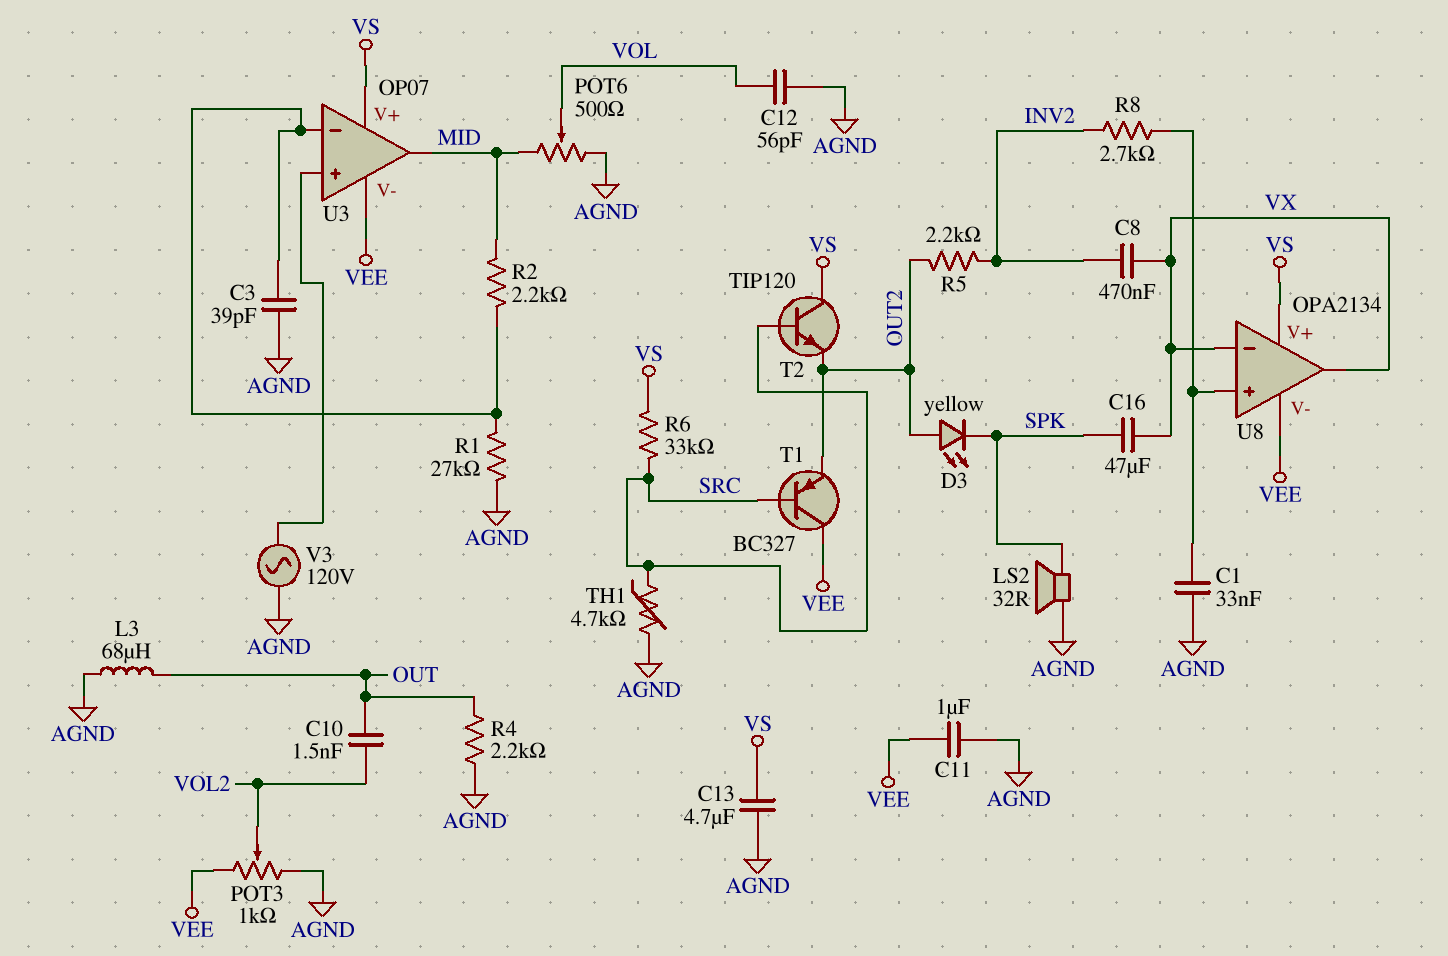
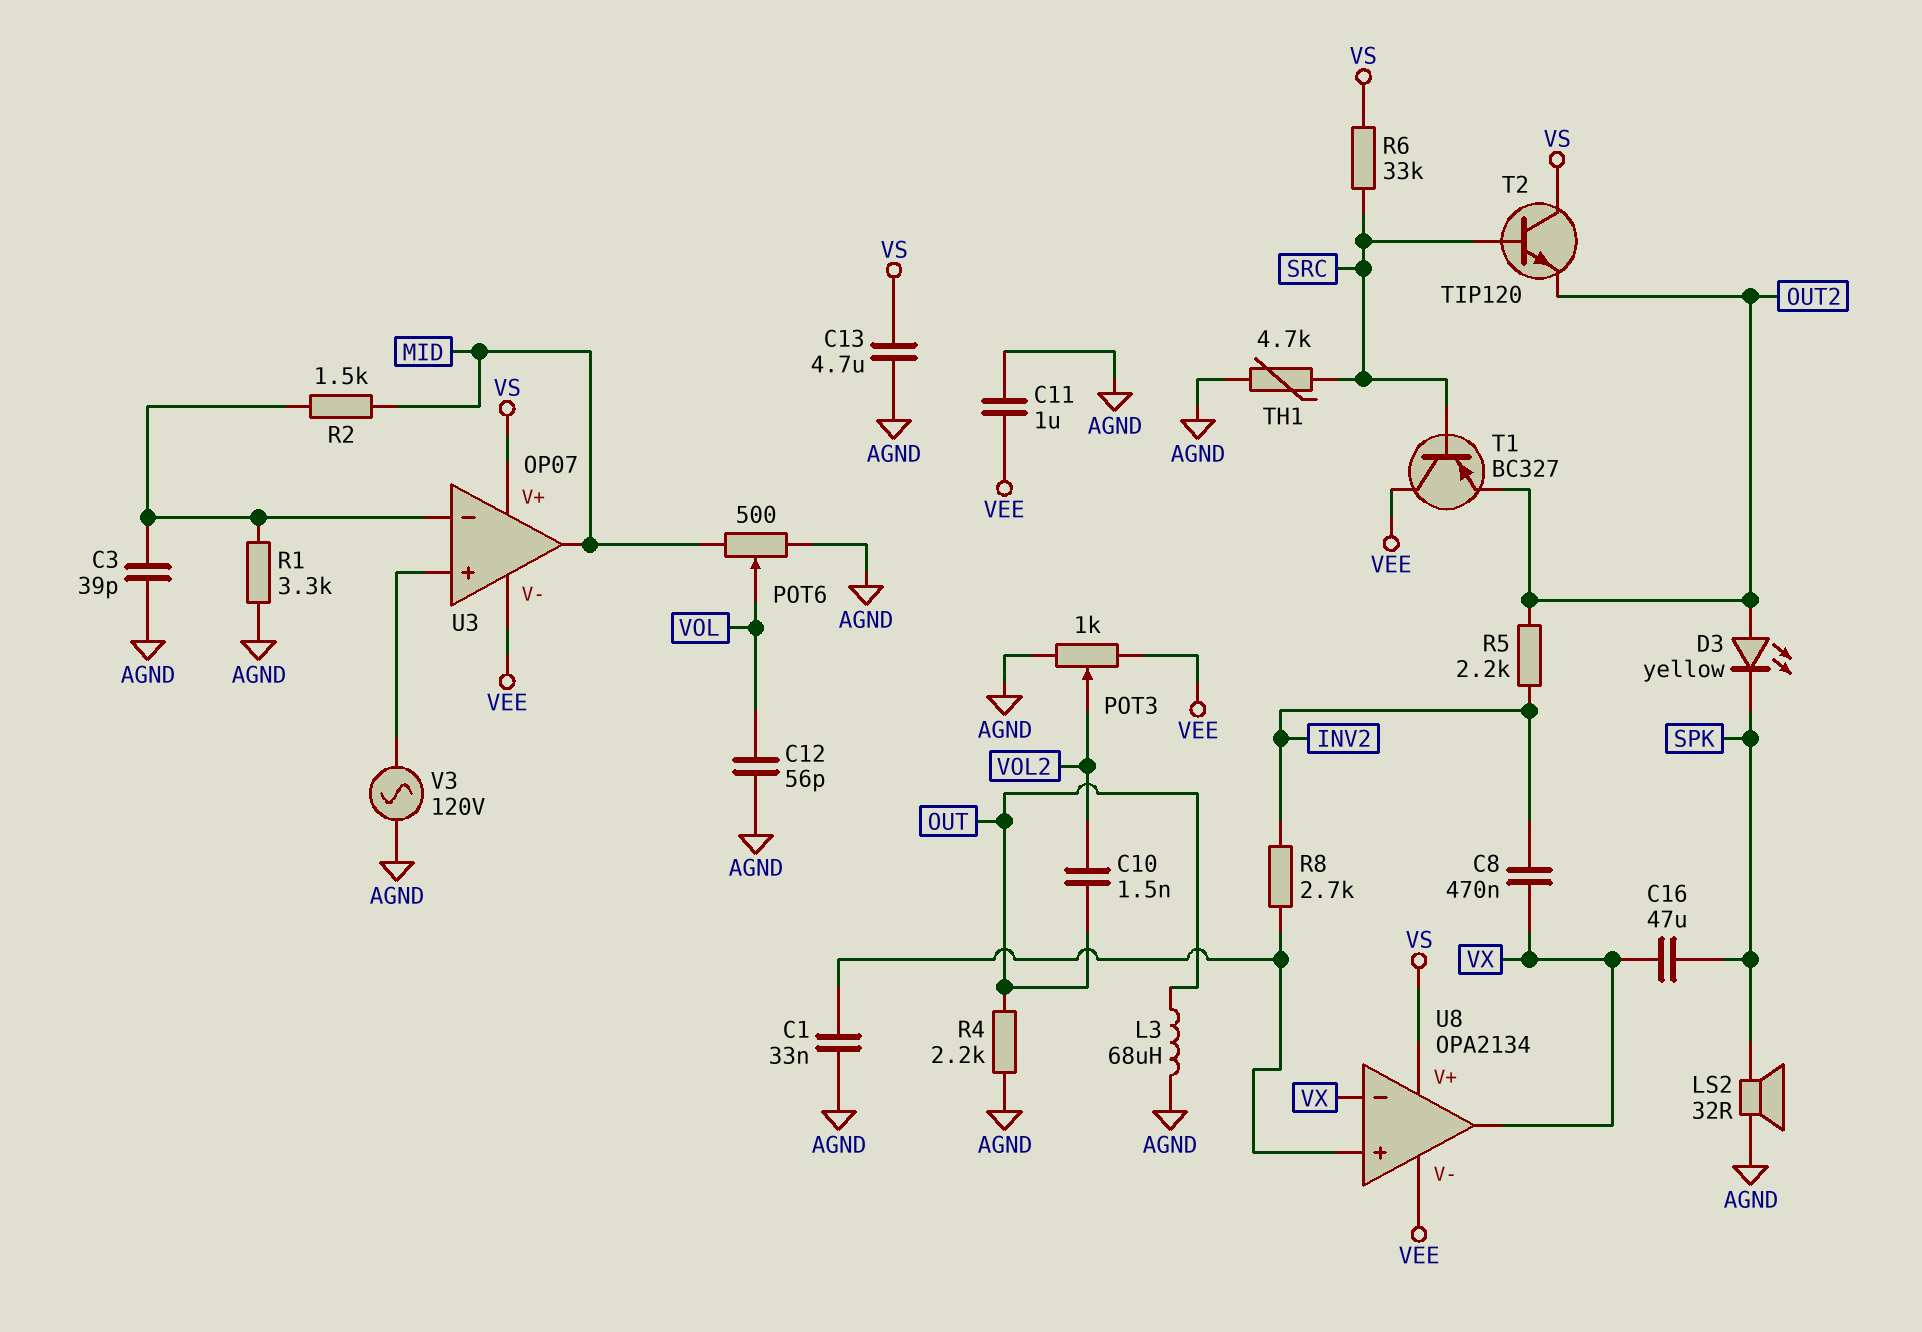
R1: 27k (AGND, U3/in-) -> 3.3k (AGND, U3/in-)
R2: 2.2k (MID, U3/in-) -> 1.5k (MID, U3/in-)

